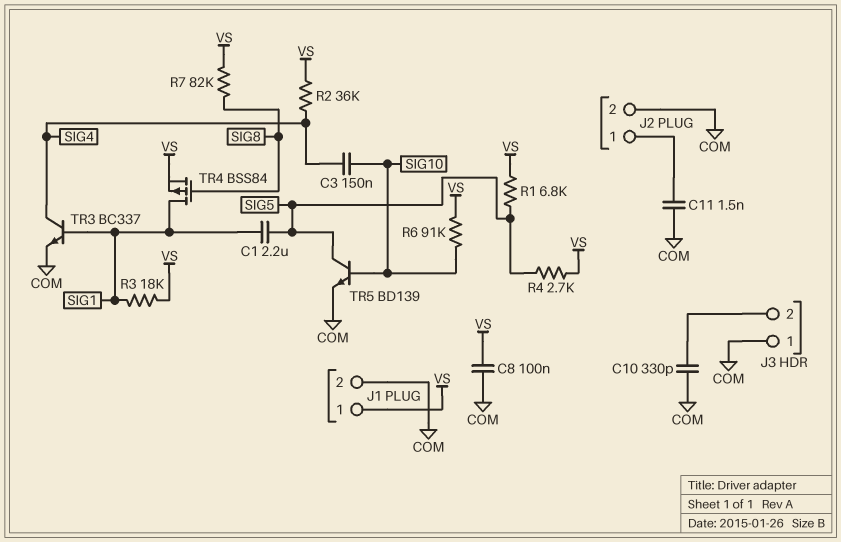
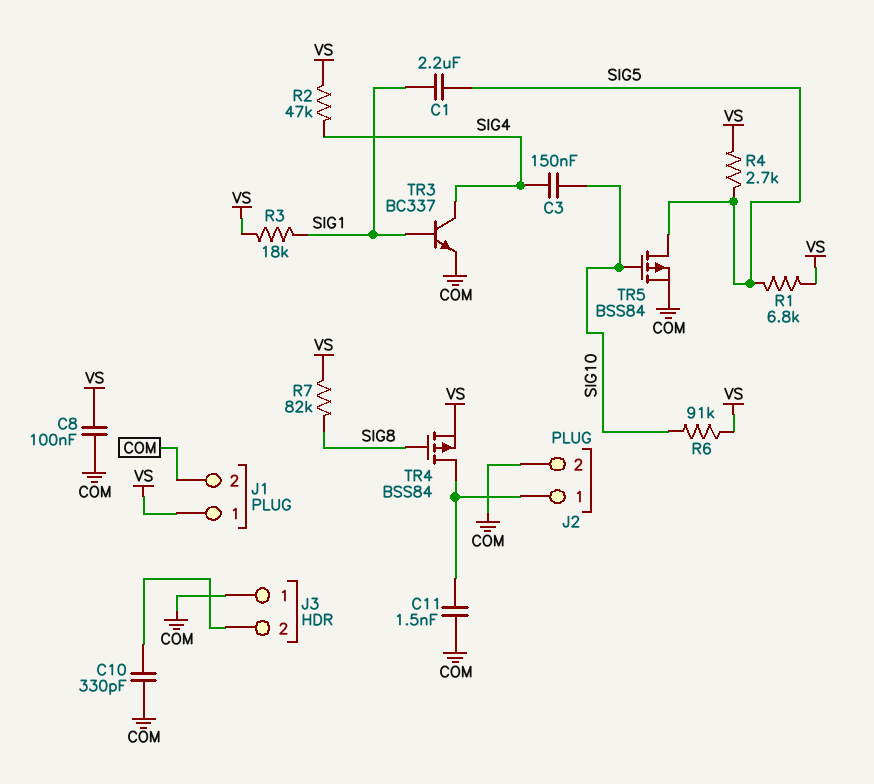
R2: 36k (SIG4, VS) -> 47k (SIG4, VS)
TR4: PMOS BSS84 (G SIG8, D SIG1, S VS) -> PMOS BSS84 (G SIG8, D J2/1, S VS)
TR5: NPN BD139 (B SIG10, C SIG5, E COM) -> PMOS BSS84 (G SIG10, D SIG5, S COM)

